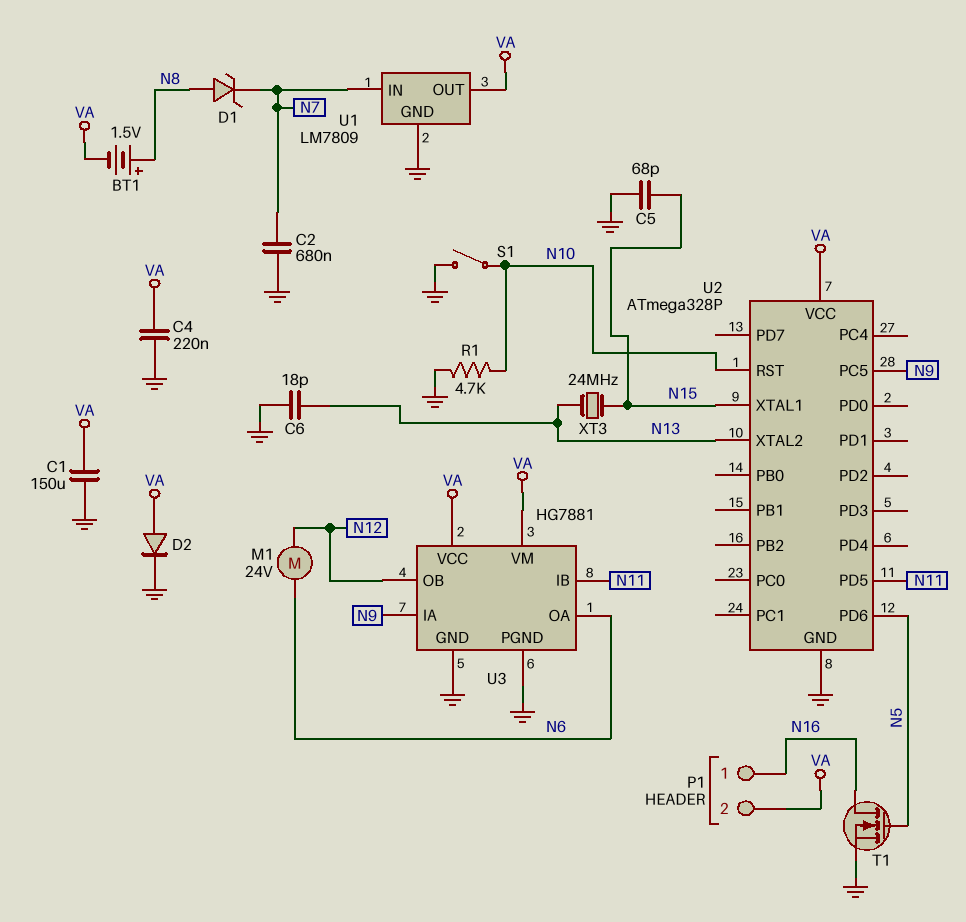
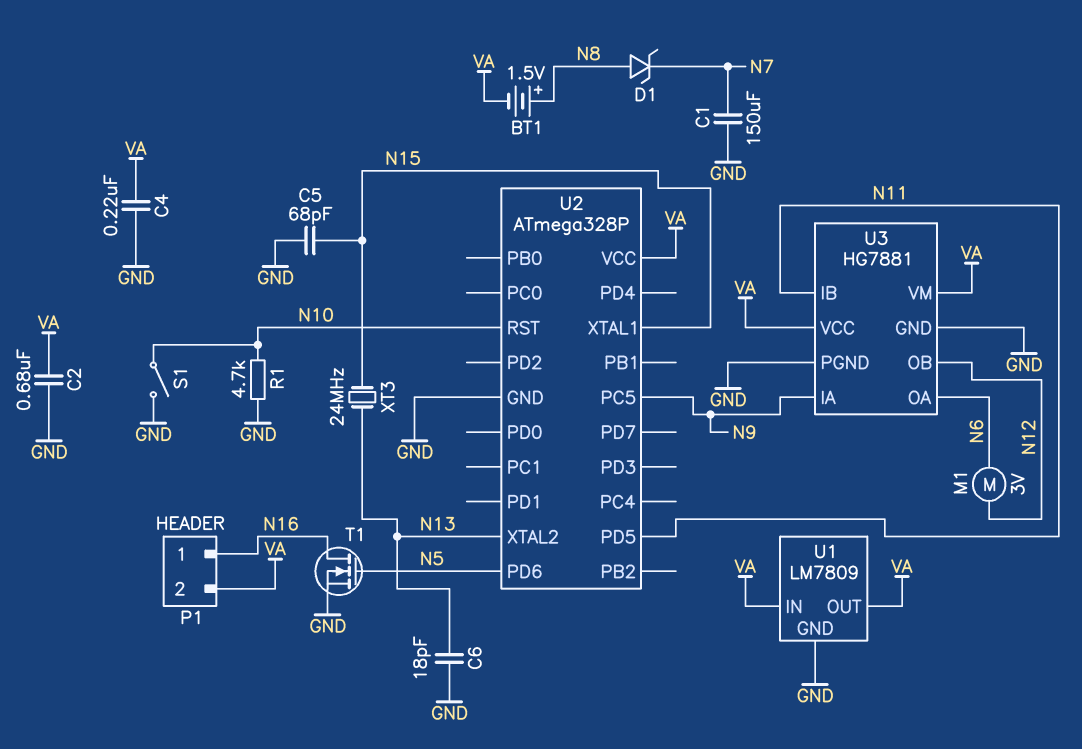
C1: 150uF (GND, VA) -> 150uF (GND, N7)
C2: 680nF (GND, N7) -> 680nF (GND, VA)
D2: diode (A VA, K GND) -> none
M1: motor 24V (N6, N12) -> motor 3V (N6, N12)
U1 pin IN: N7 -> VA

